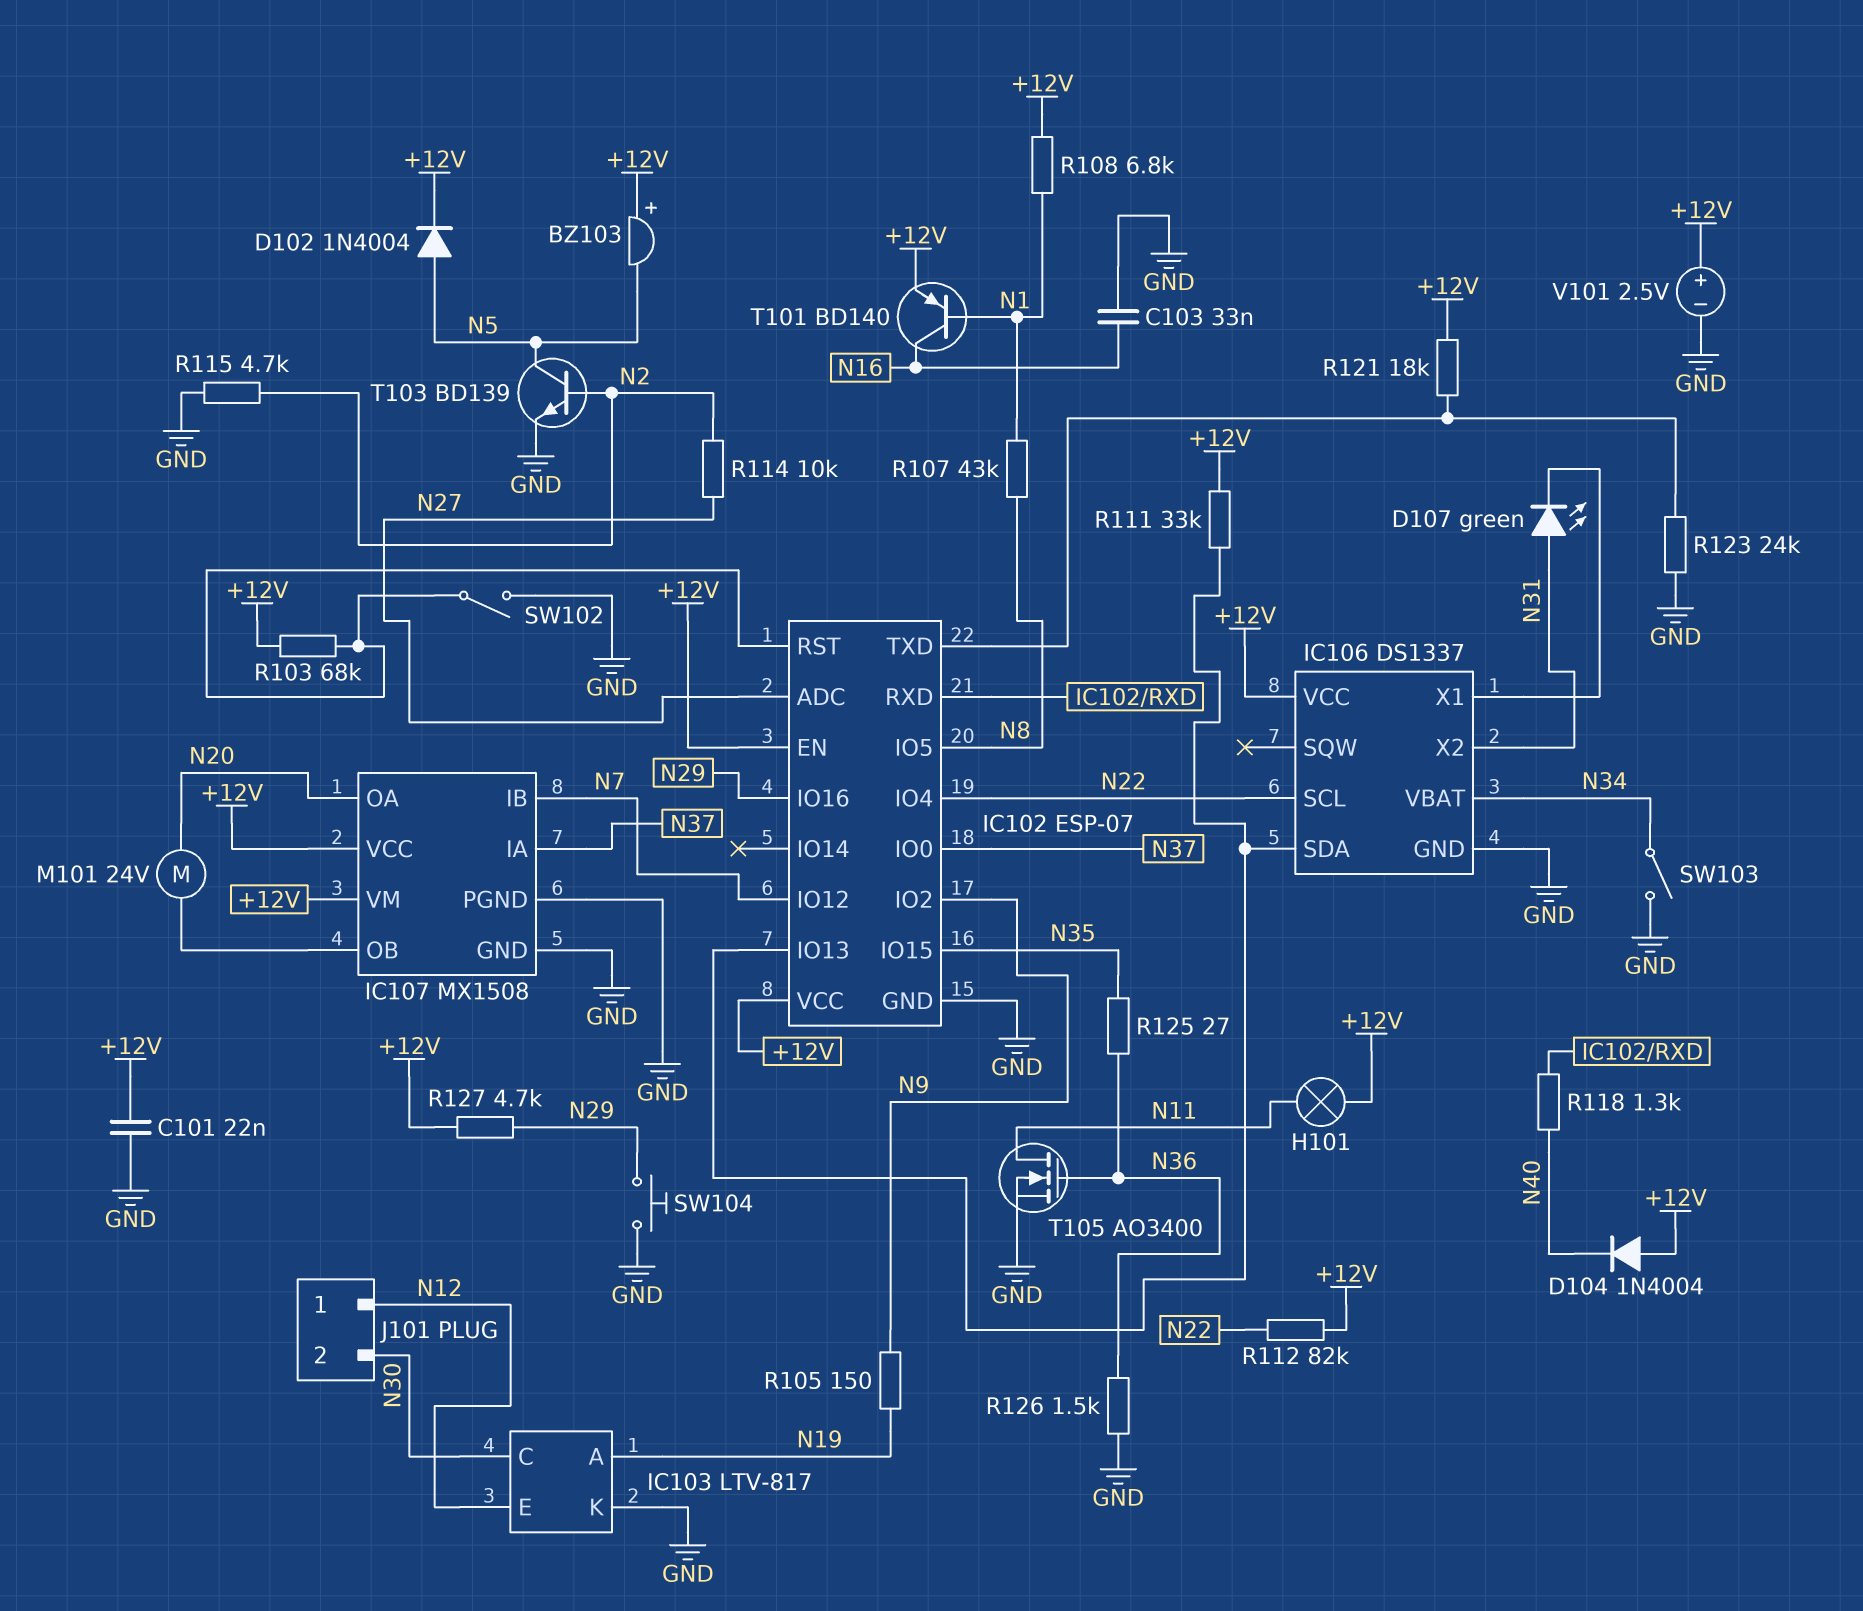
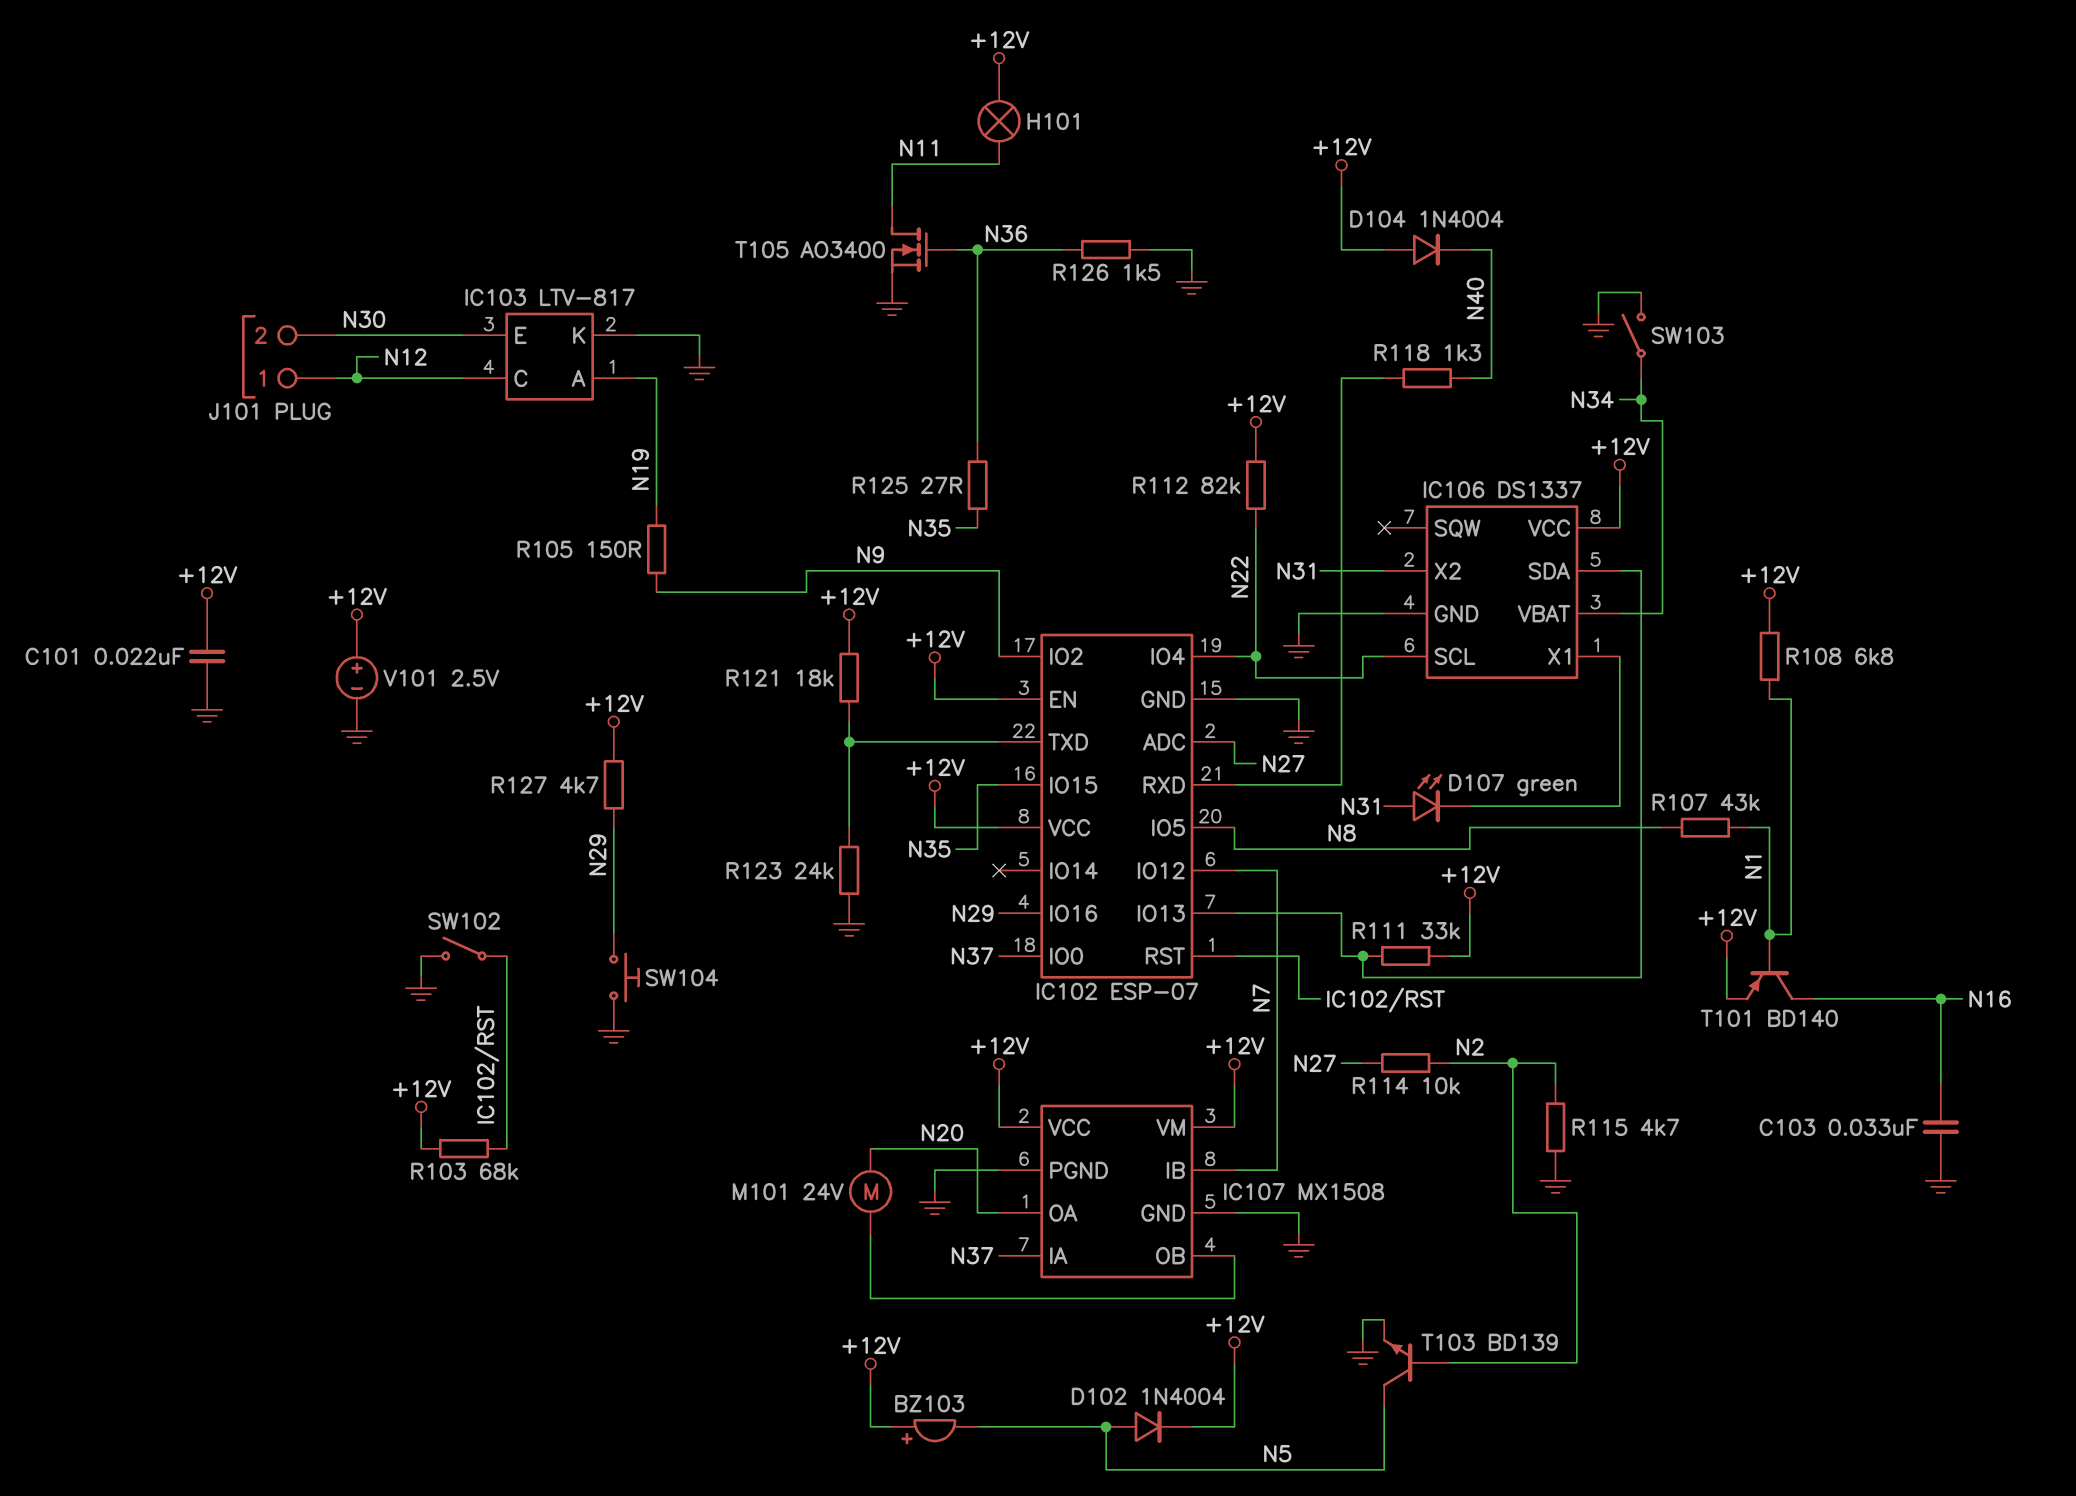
IC103 pin C: N30 -> N12
IC103 pin E: N12 -> N30

